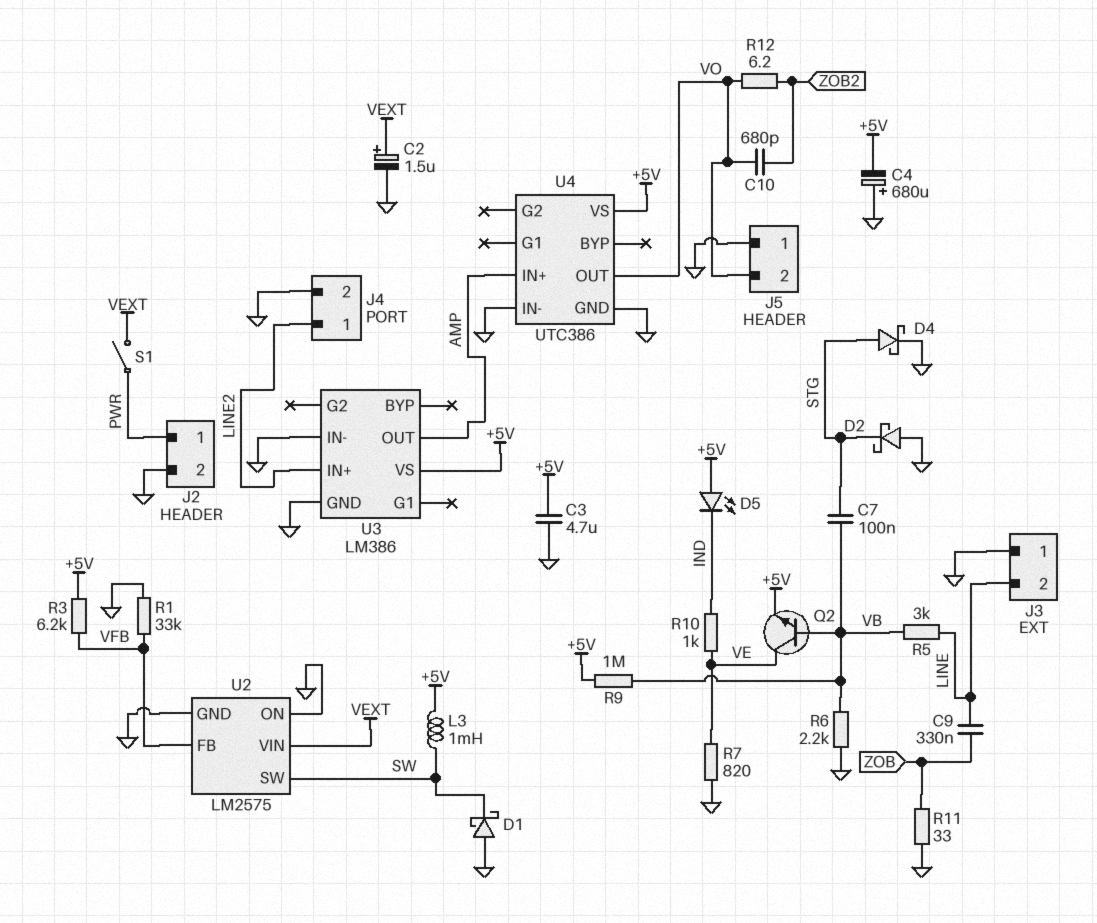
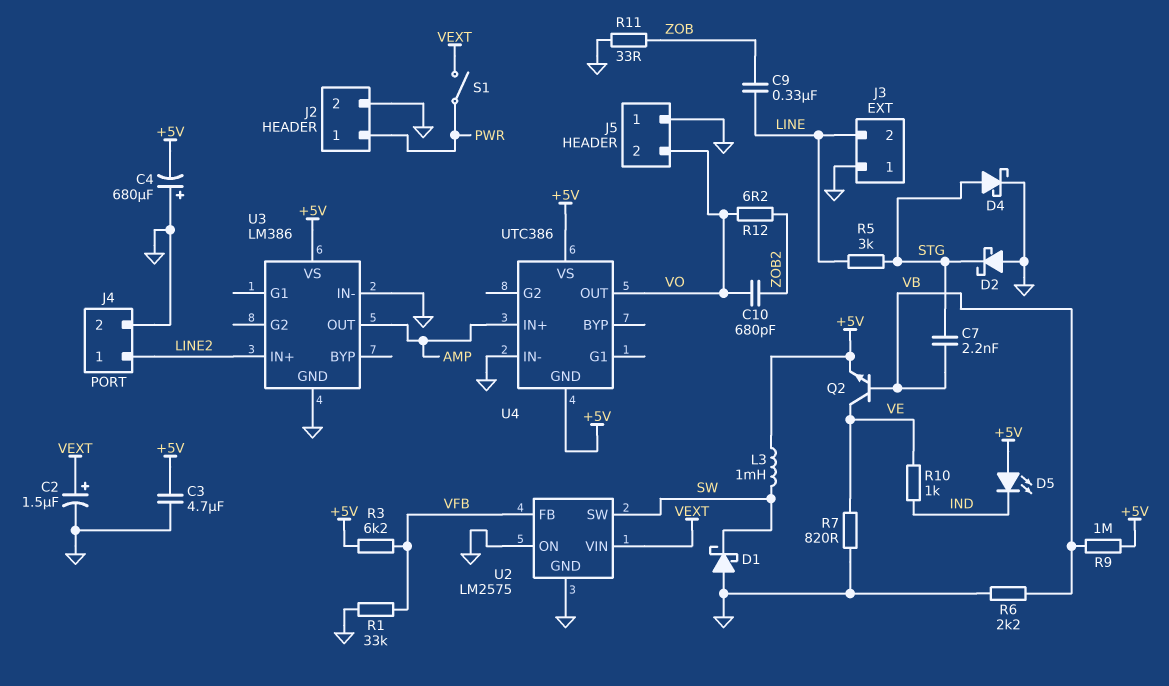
C7: 100nF (STG, VB) -> 2.2nF (STG, VB)
R5: 3k (LINE, VB) -> 3k (LINE, STG)
U4 pin GND: GND -> +5V

